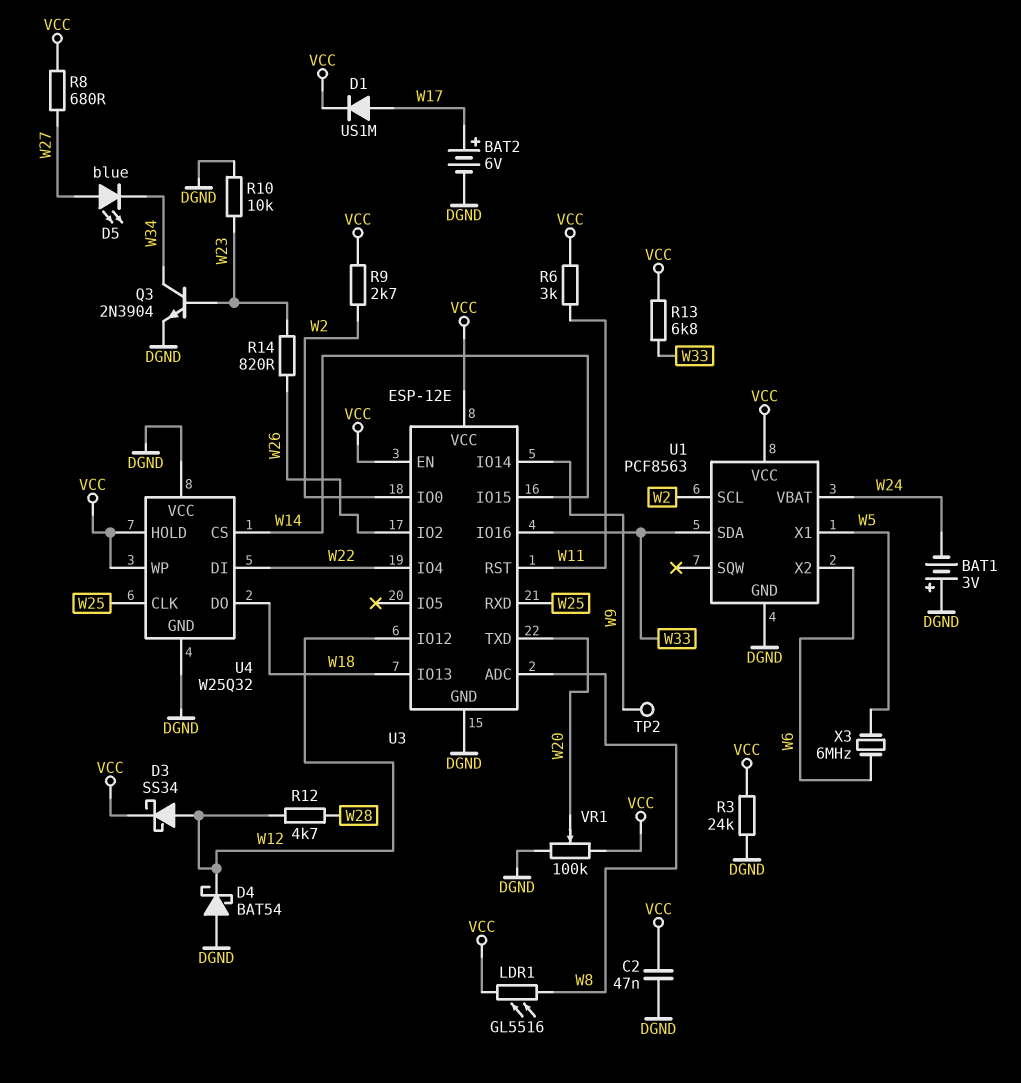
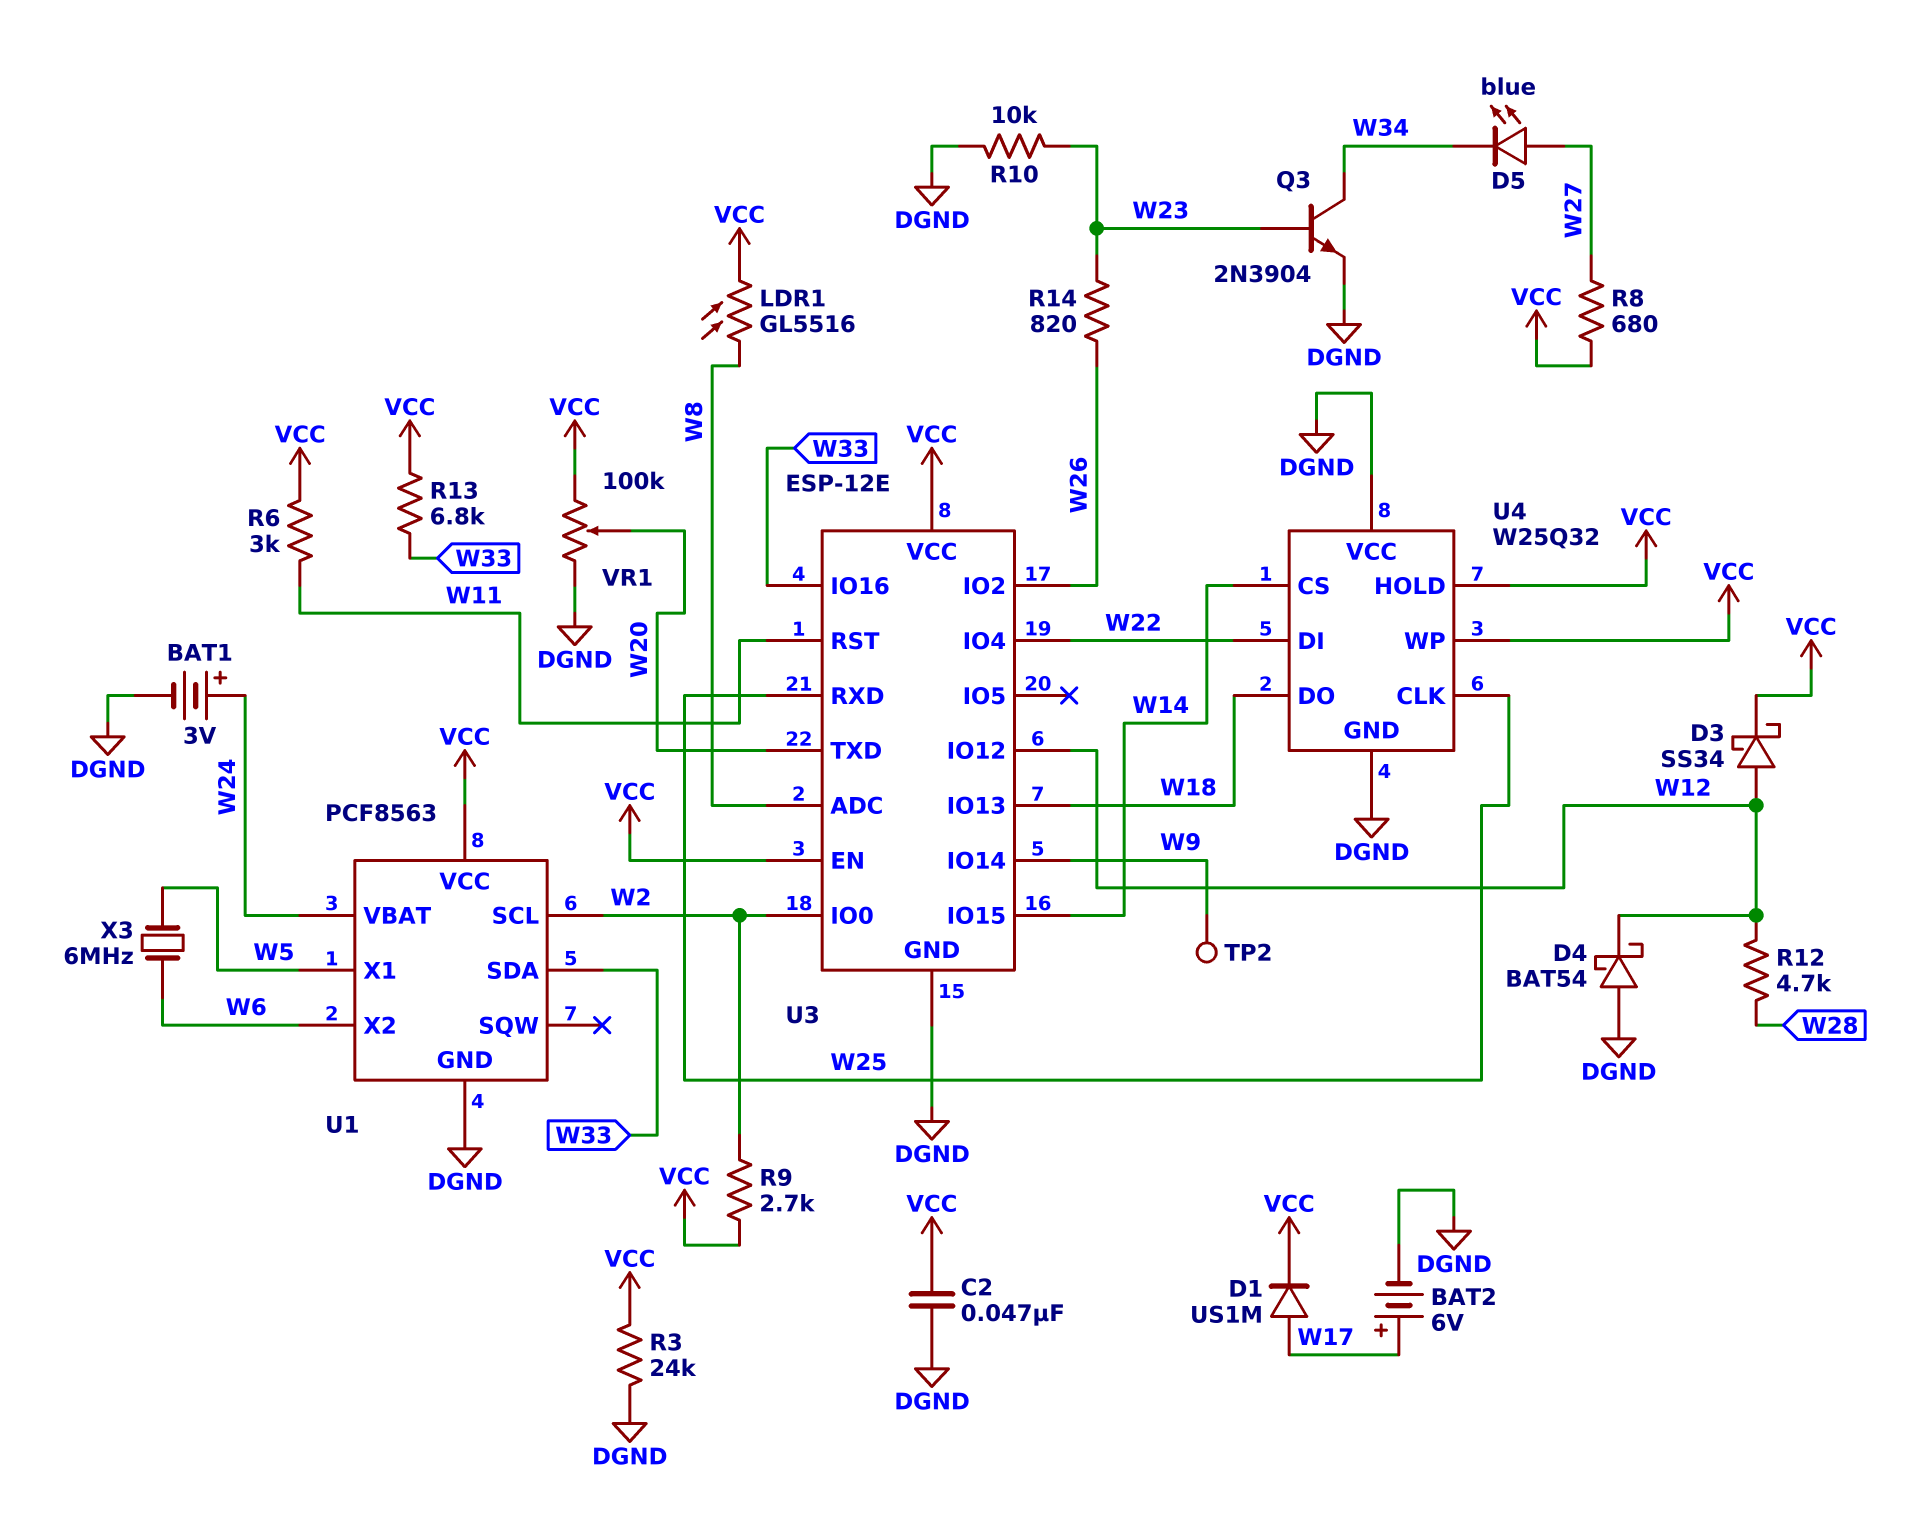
BAT1: 3V (plus DGND, minus W24) -> 3V (plus W24, minus DGND)

